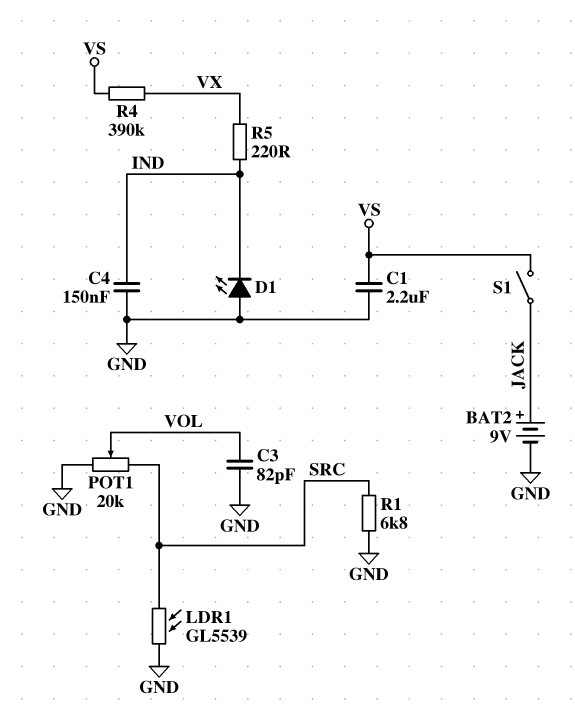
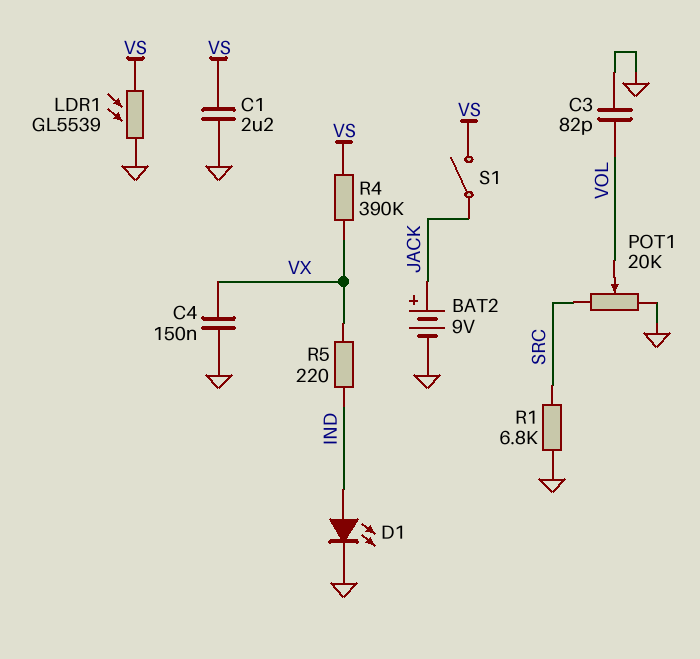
C4: 150nF (GND, IND) -> 150nF (GND, VX)
D1: LED (A GND, K IND) -> LED (A IND, K GND)
LDR1: GL5539 (GND, SRC) -> GL5539 (GND, VS)

